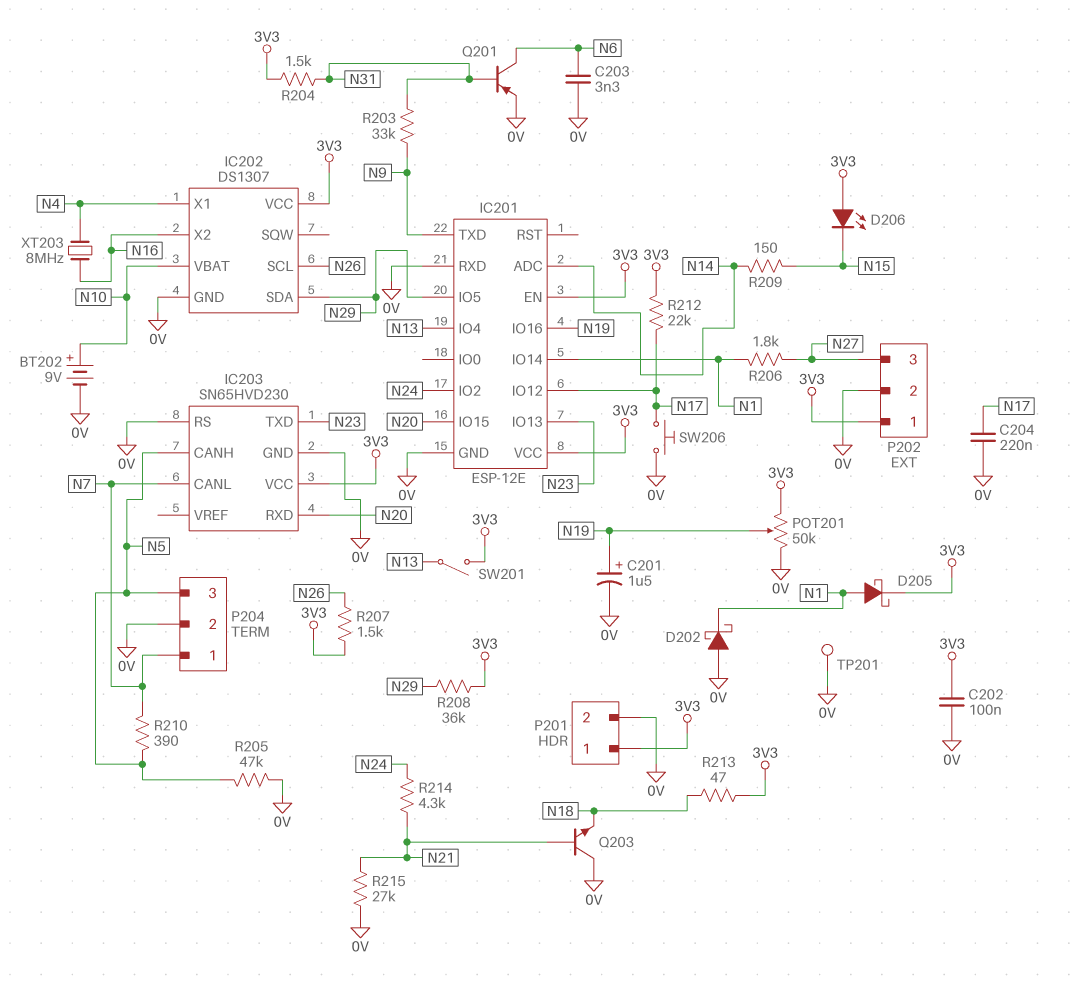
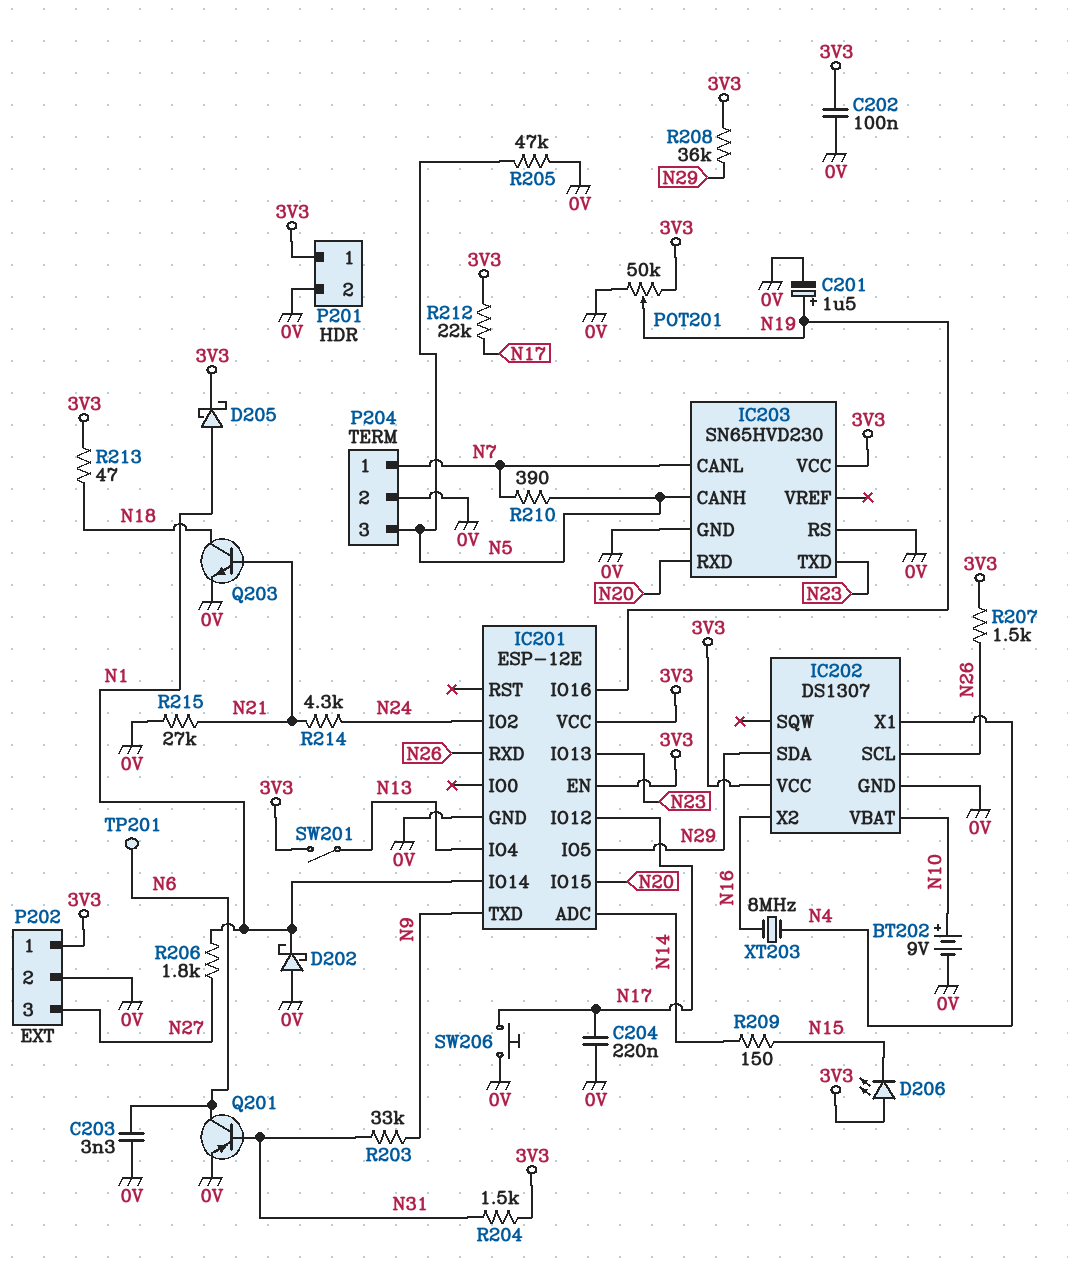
IC201 pin RXD: 0V -> N26
Q203: NPN (B N21, C 0V, E N18) -> NPN (B N21, C N18, E 0V)
TP201: test point (0V) -> test point (N6)

